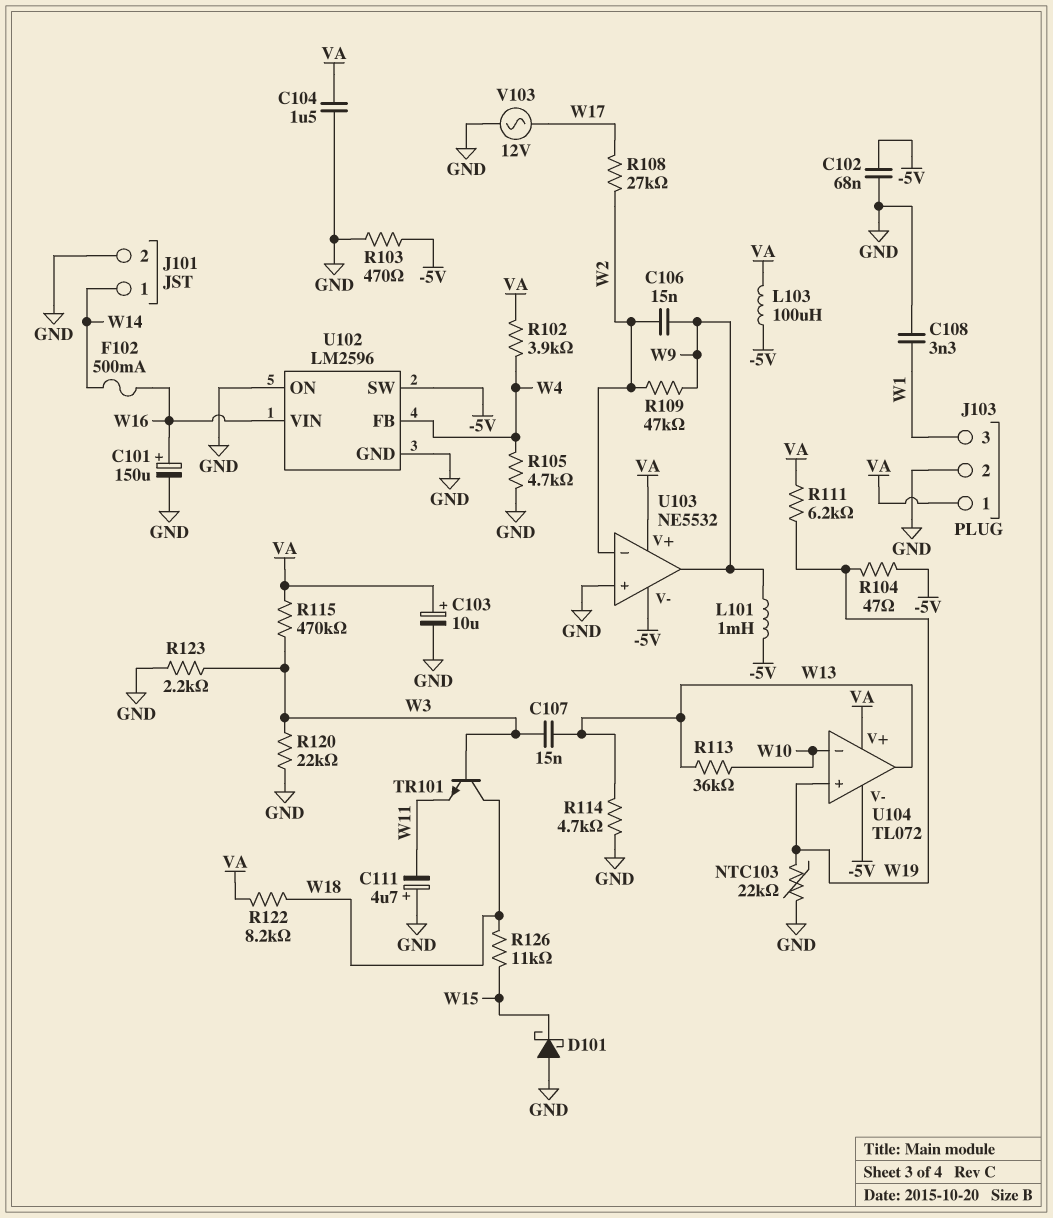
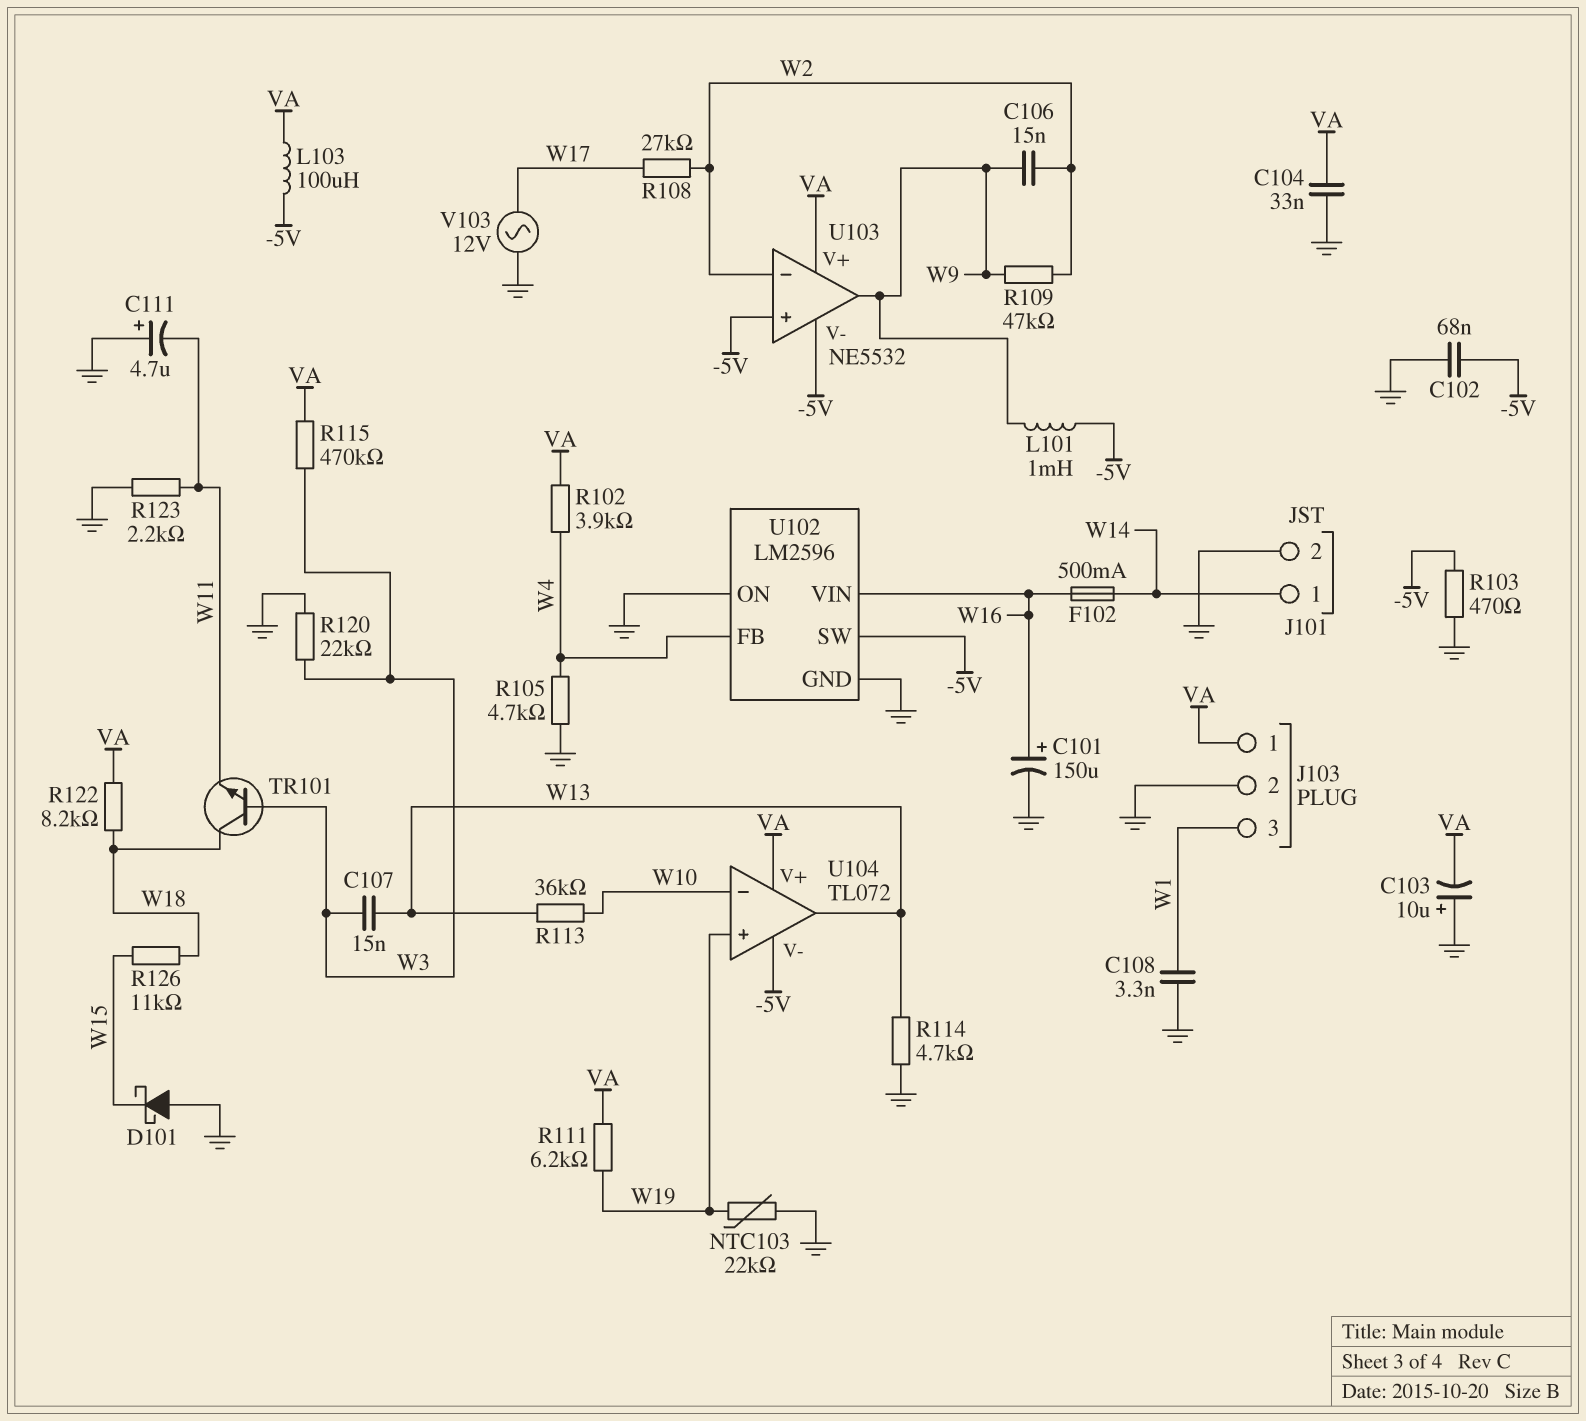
C103: 10uF (plus VA, minus GND) -> 10uF (plus GND, minus VA)
C104: 1.5uF (GND, VA) -> 33nF (GND, VA)
R104: 47 (-5V, W19) -> none
R123: 2.2k (GND, W3) -> 2.2k (GND, W11)
U103 pin in+: GND -> -5V

